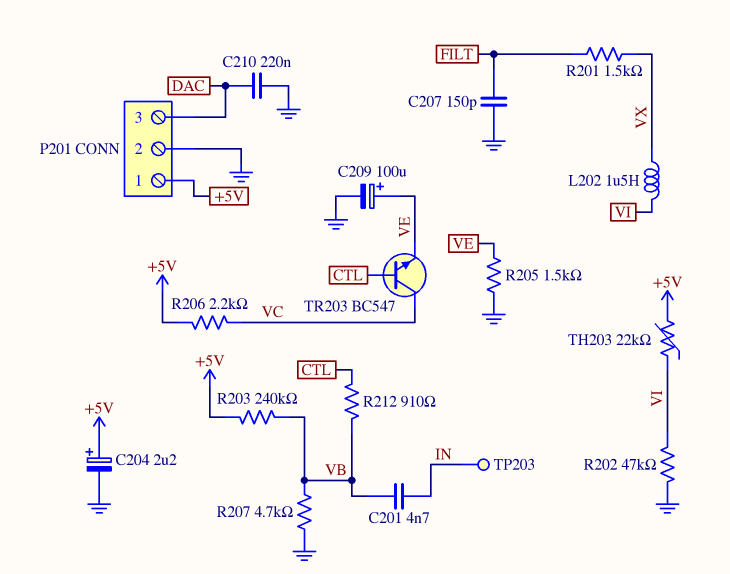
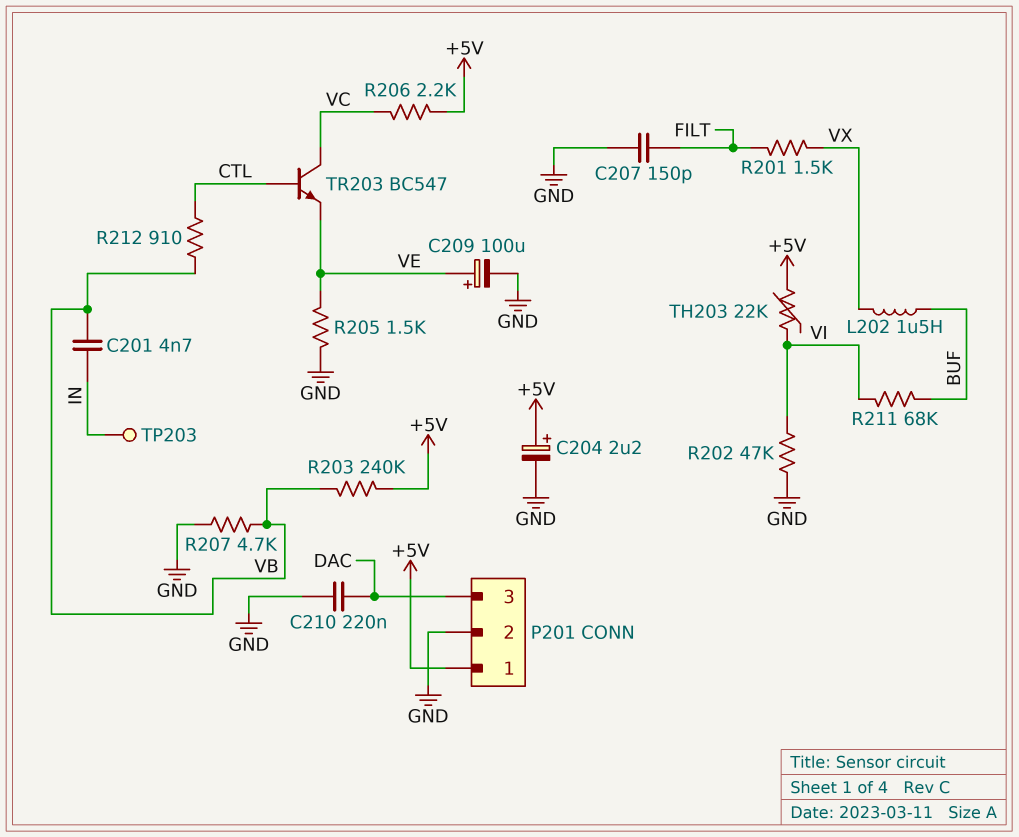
L202: 1.5uH (VI, VX) -> 1.5uH (BUF, VX)
R211: none -> 68k (BUF, VI)

